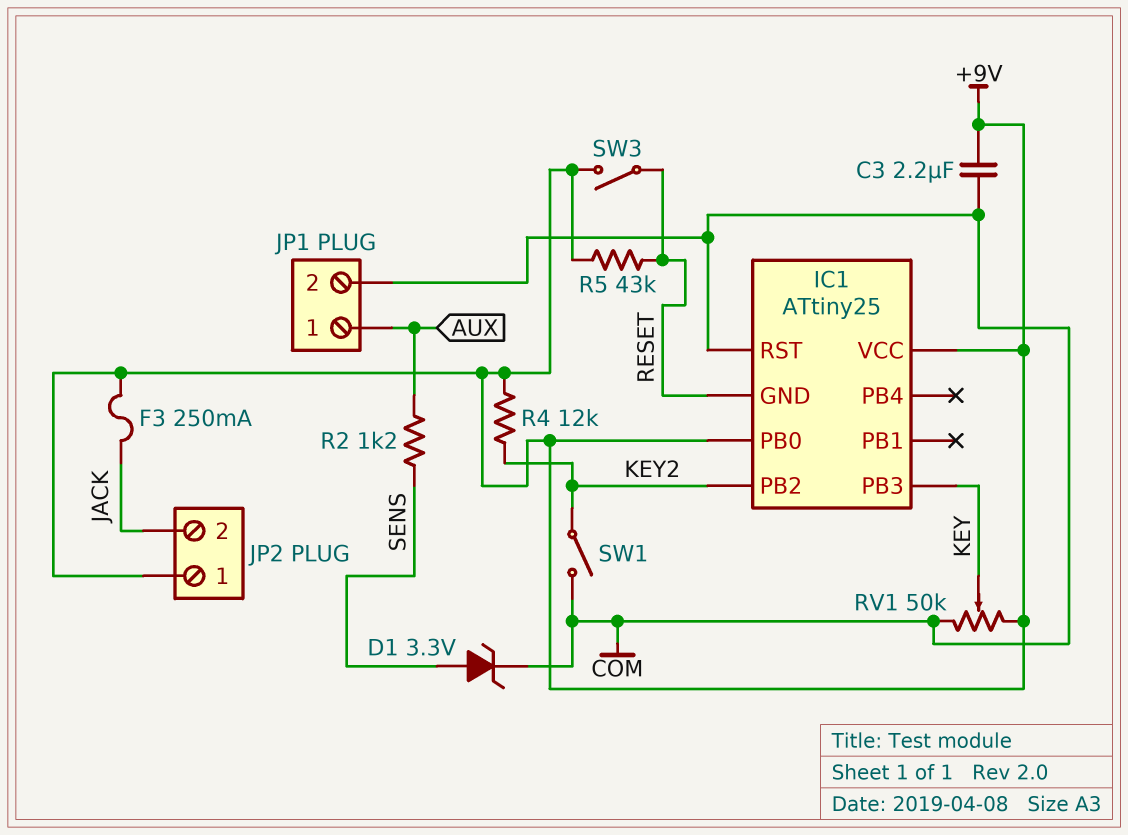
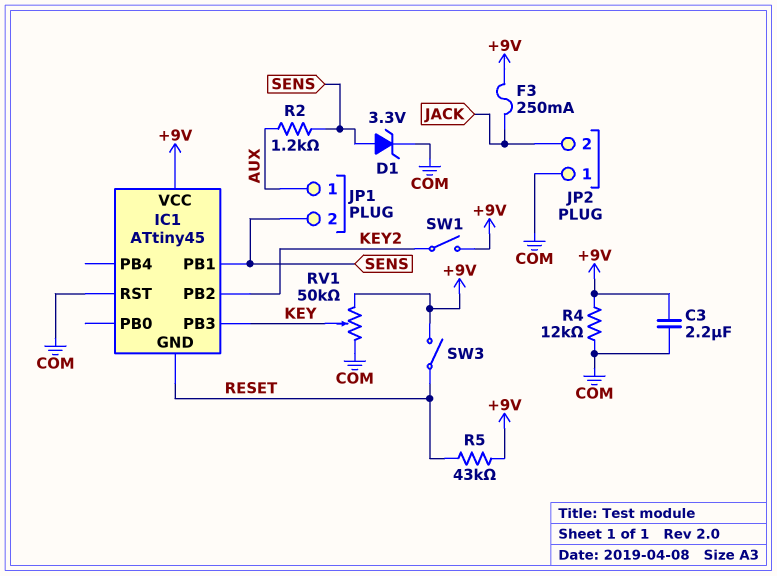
IC1: ATtiny25 -> ATtiny45
IC1 pin PB0: +9V -> none
IC1 pin PB1: none -> SENS
JP1 pin 2: COM -> SENS
JP2 pin 1: +9V -> COM
R4: 12k (+9V, KEY2) -> 12k (+9V, COM)
SW1: switch (COM, KEY2) -> switch (+9V, KEY2)

